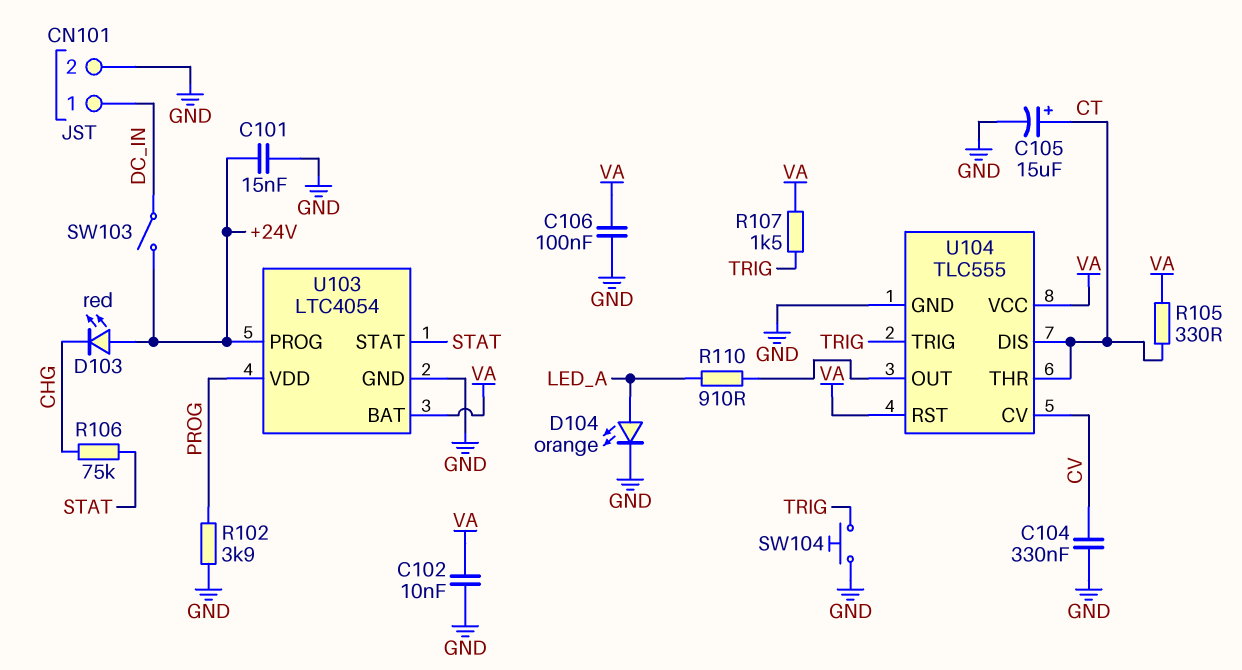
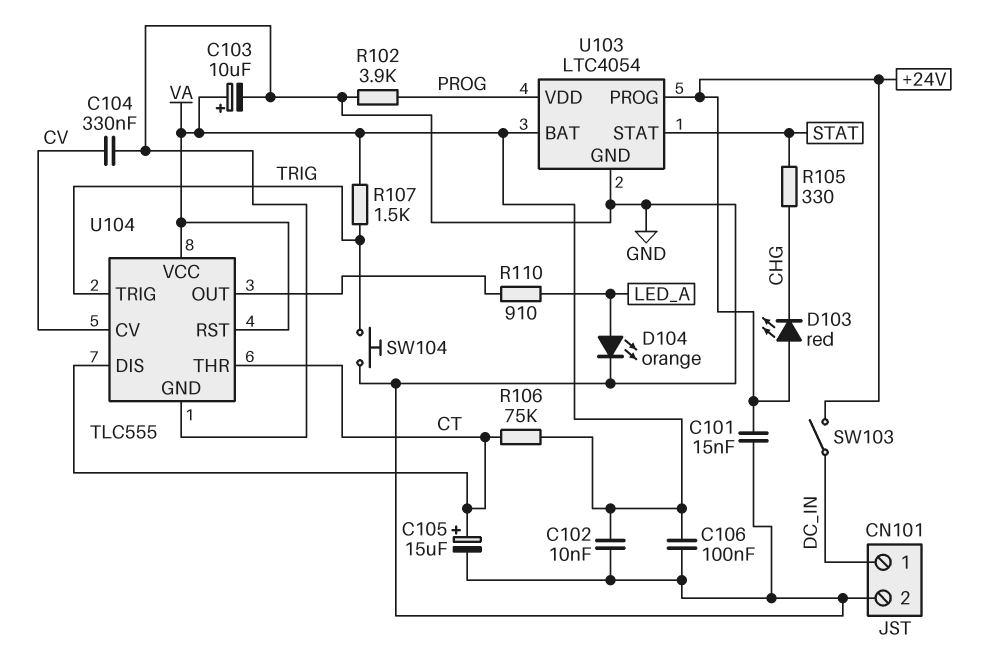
C103: none -> 10uF (plus VA, minus GND)
R105: 330 (CT, VA) -> 330 (CHG, STAT)
R106: 75k (CHG, STAT) -> 75k (CT, VA)

